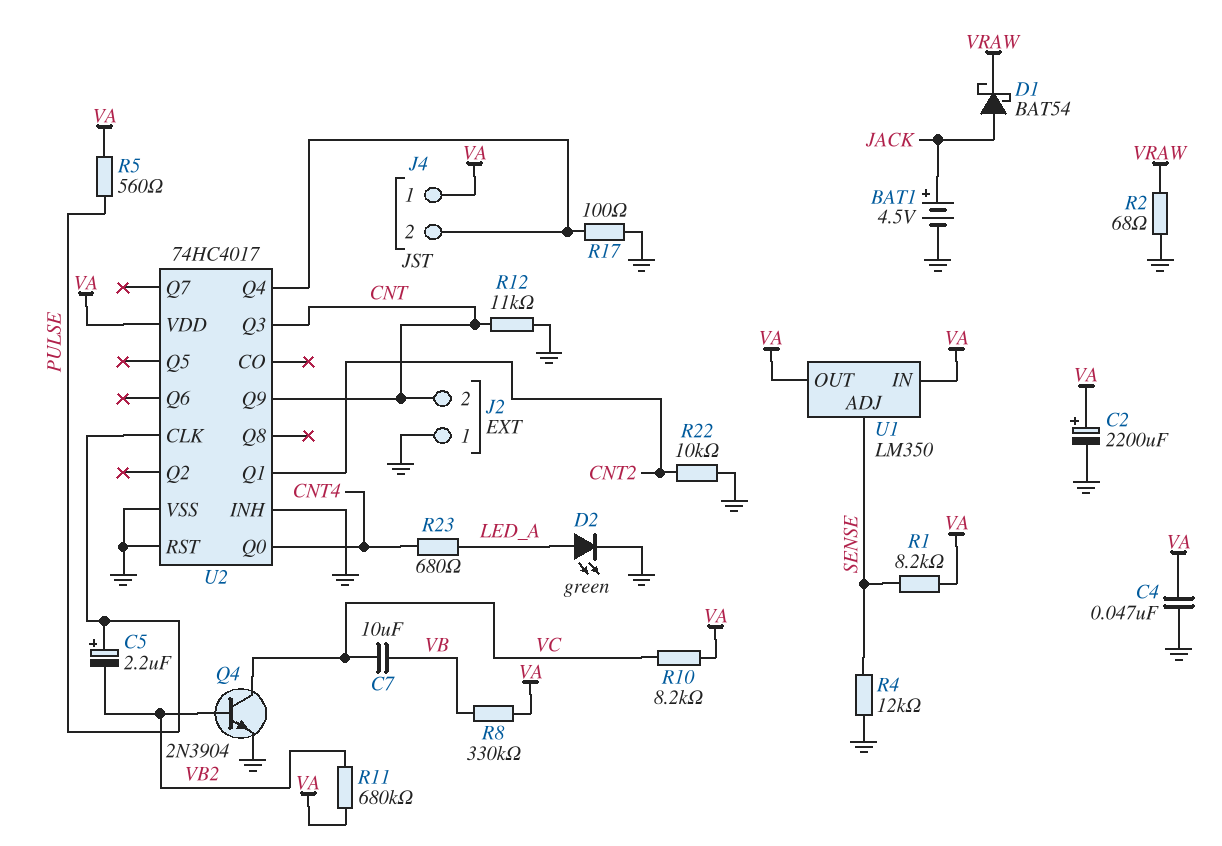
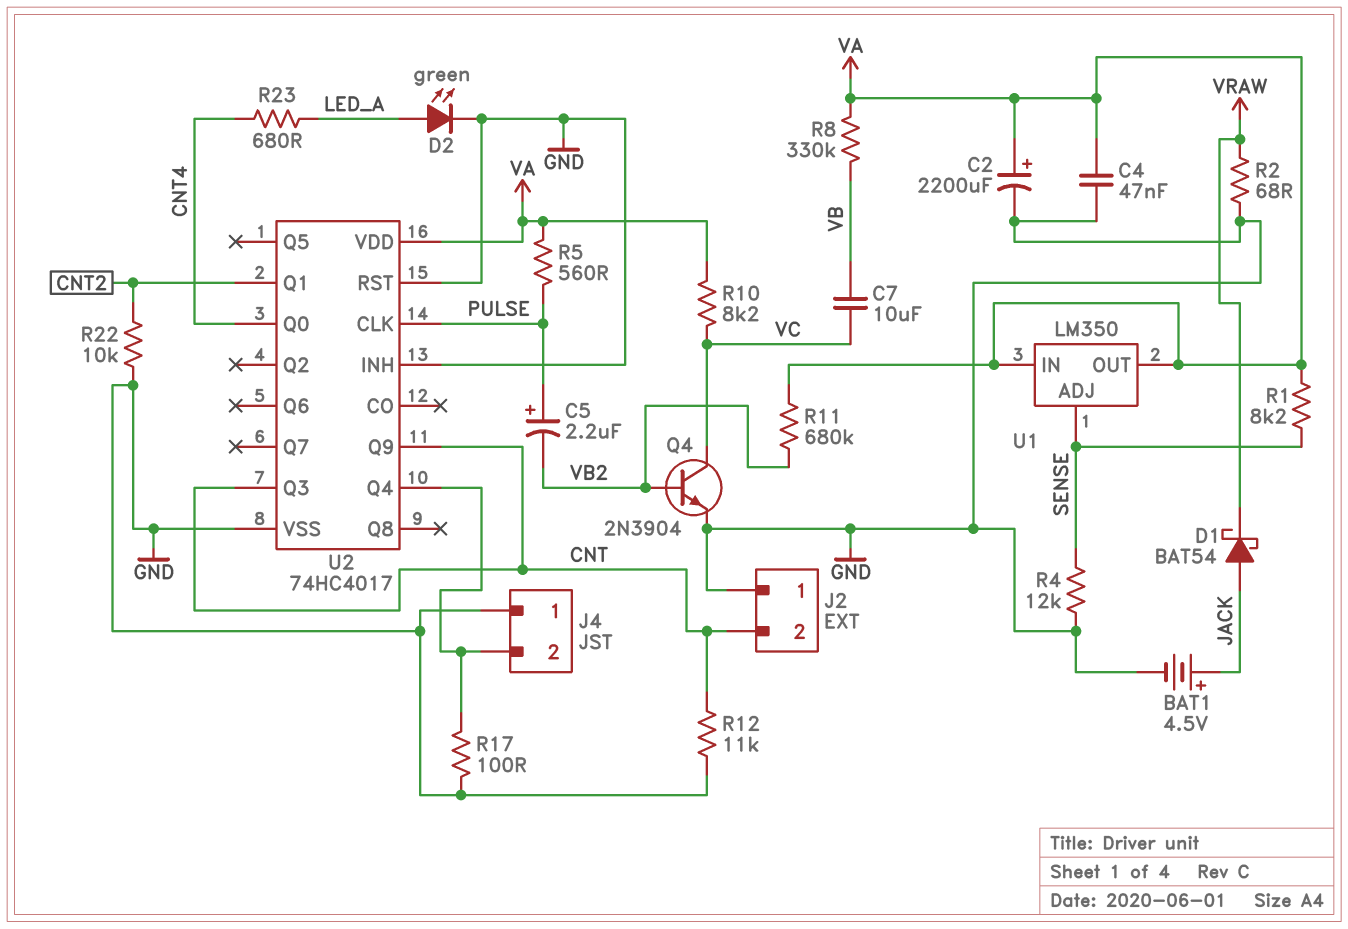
J4 pin 1: VA -> GND

